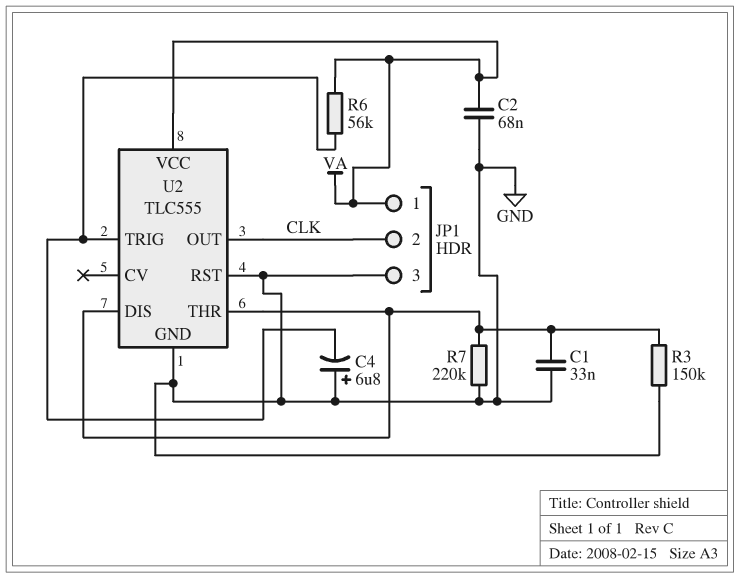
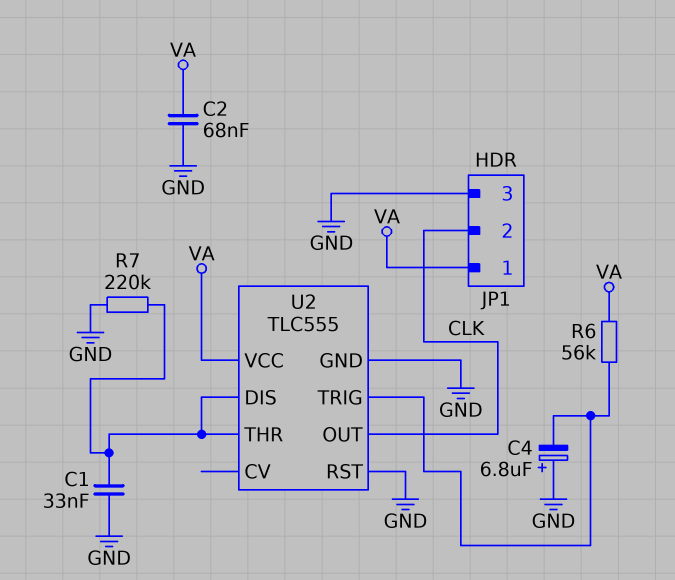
R3: 150k (GND, U2/DIS) -> none

